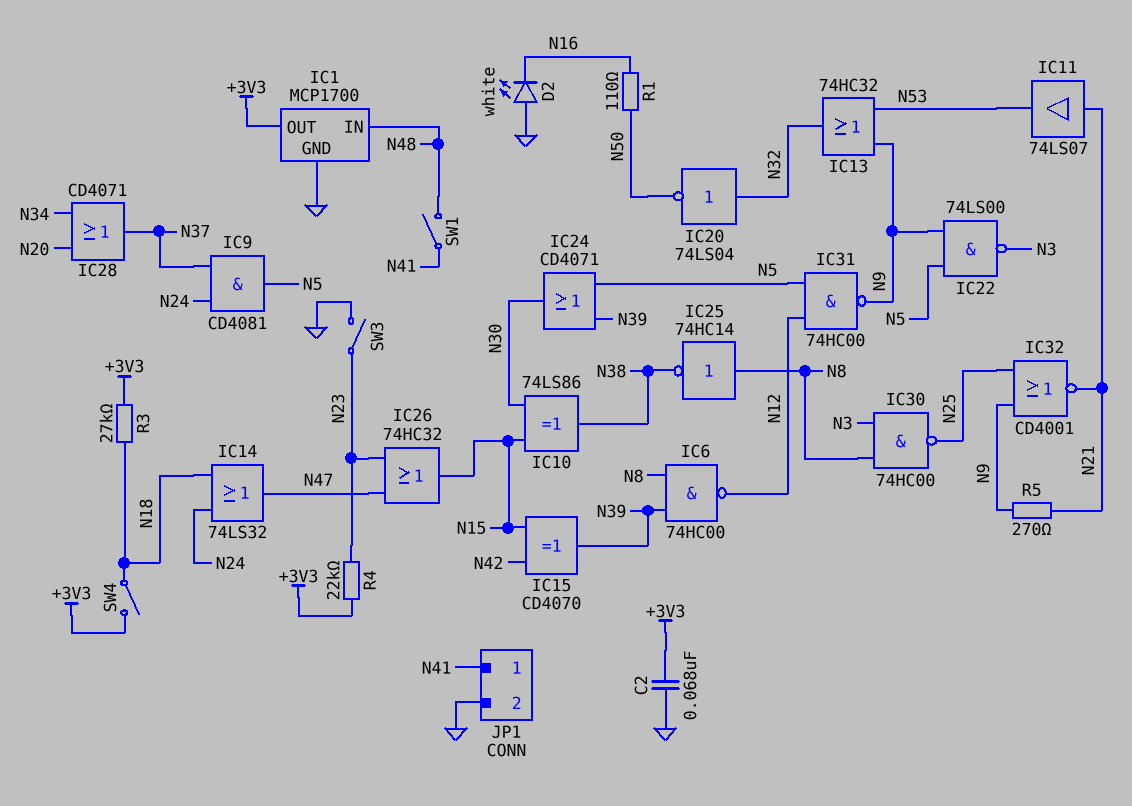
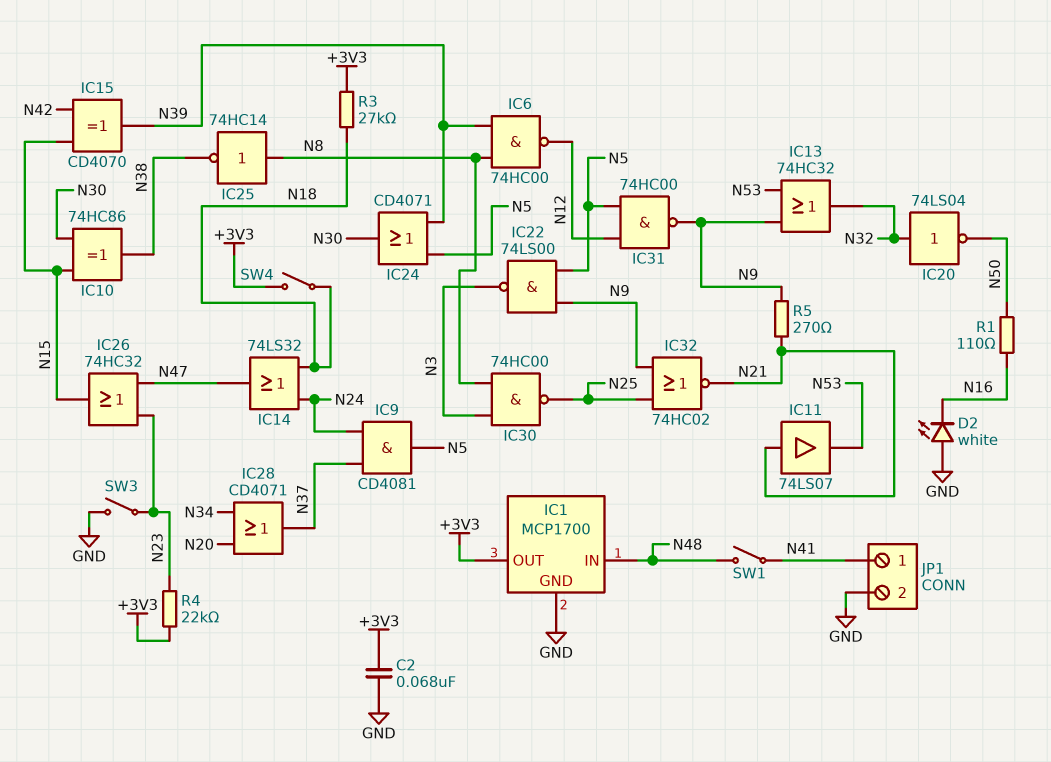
IC10: XOR 74LS86 (in N15, in N30, out N38) -> XOR 74HC86 (in N15, in N30, out N38)
IC32: NOR CD4001 (in N9, in N25, out N21) -> NOR 74HC02 (in N9, in N25, out N21)

